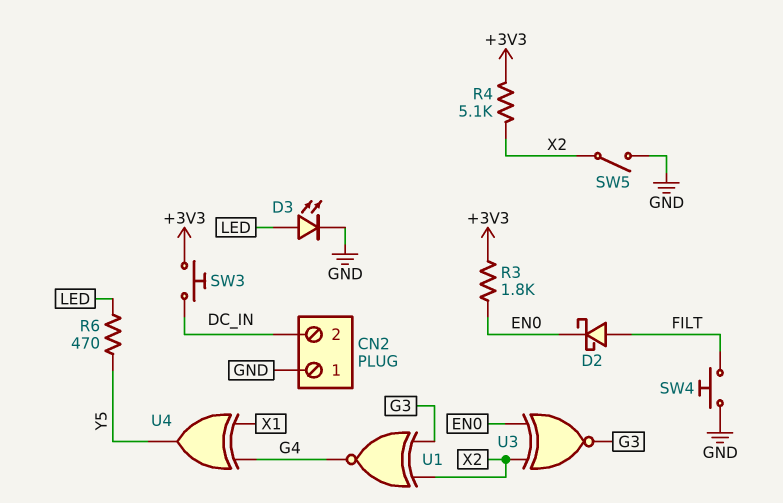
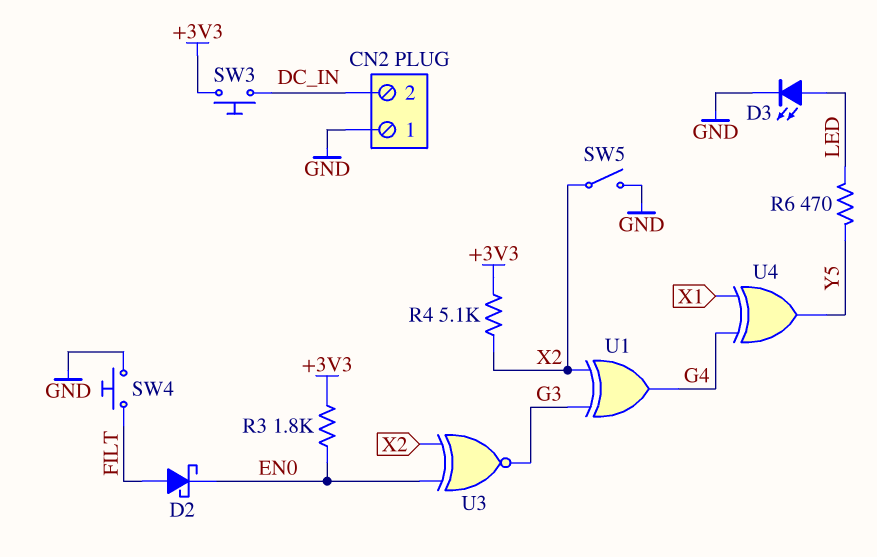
U1: XNOR (in G3, in X2, out G4) -> XOR (in G3, in X2, out G4)

